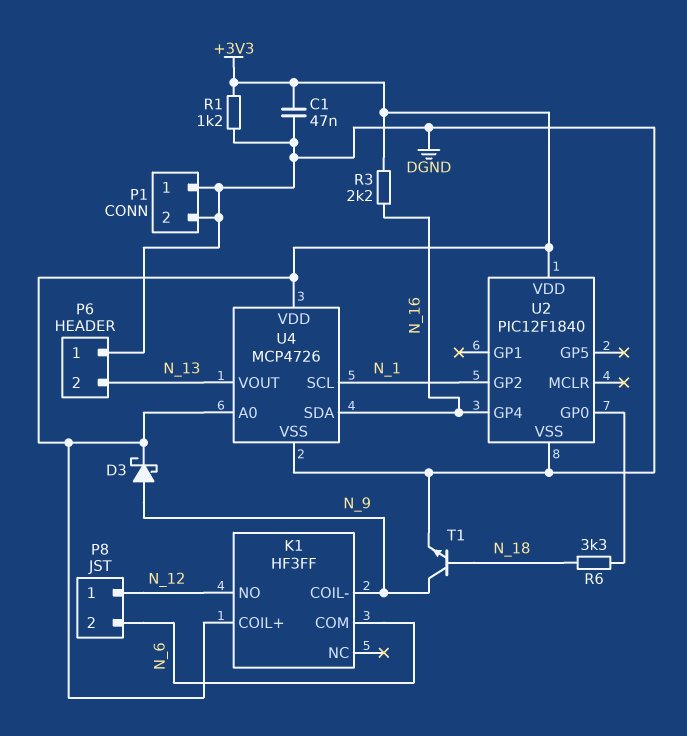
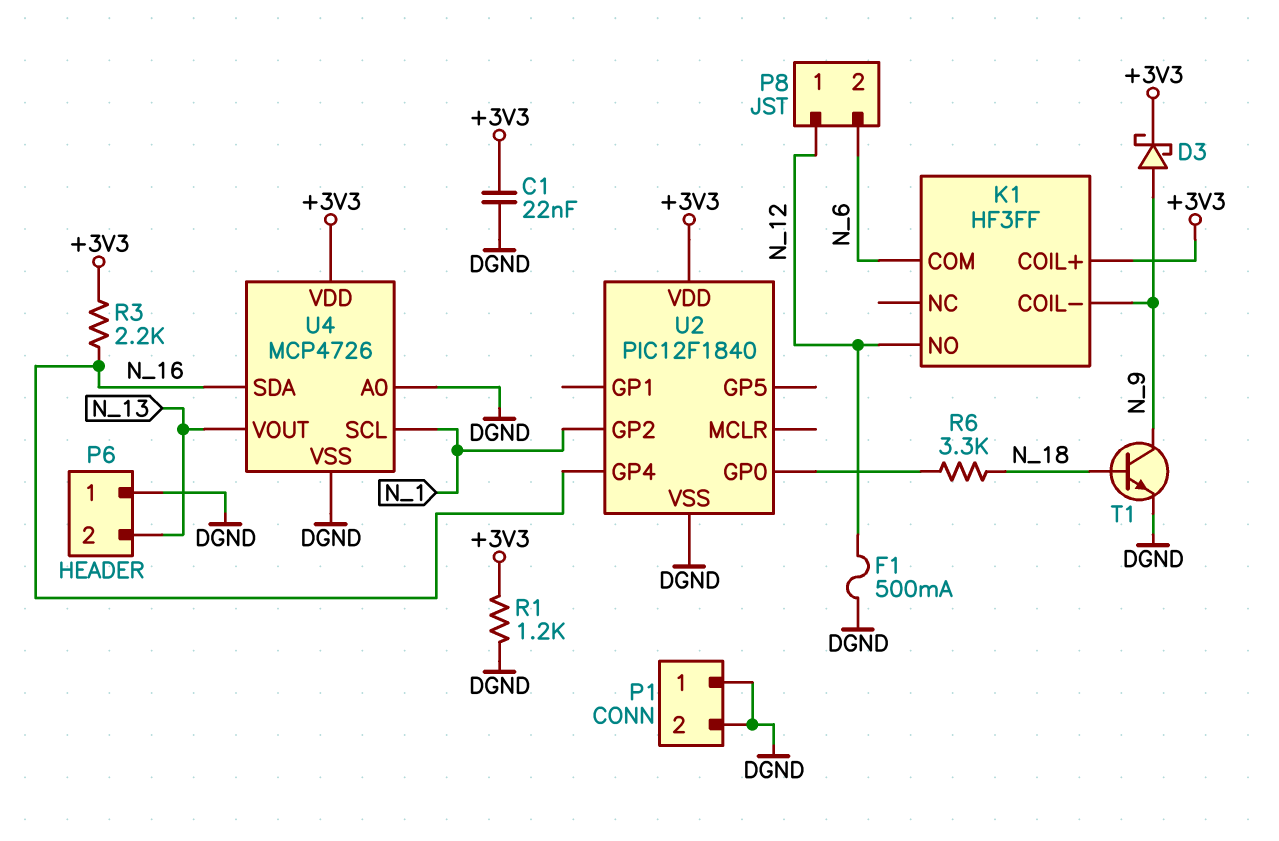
C1: 47nF (+3V3, DGND) -> 22nF (+3V3, DGND)
F1: none -> 500mA (DGND, N_12)
U4 pin A0: +3V3 -> DGND

